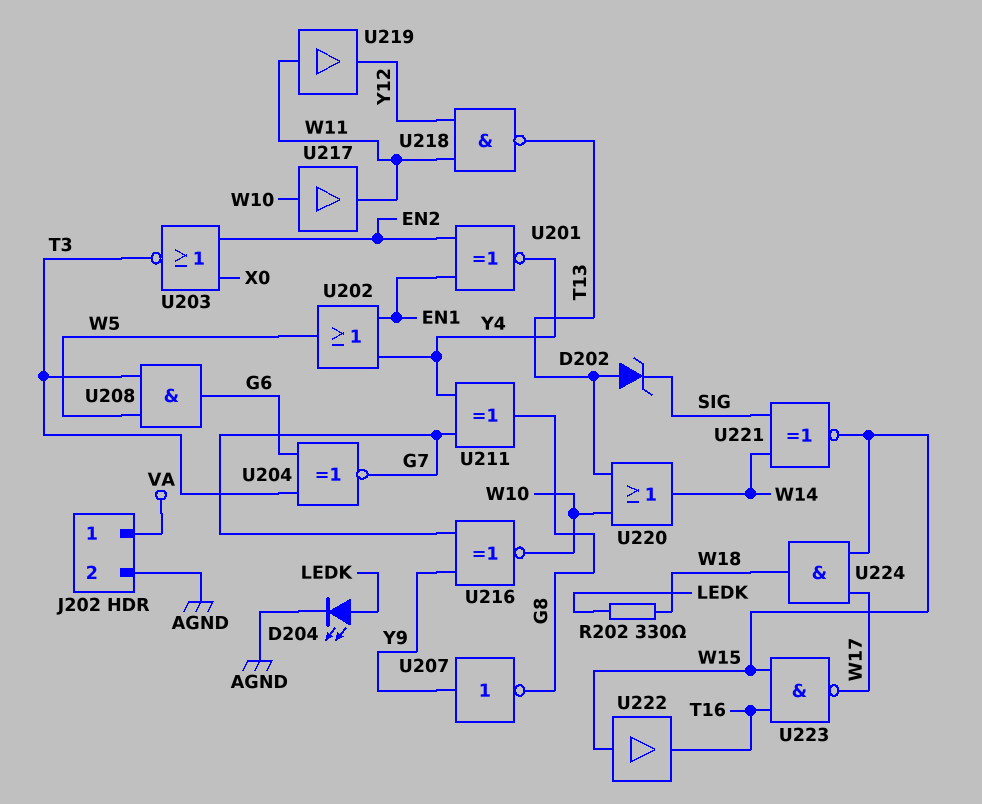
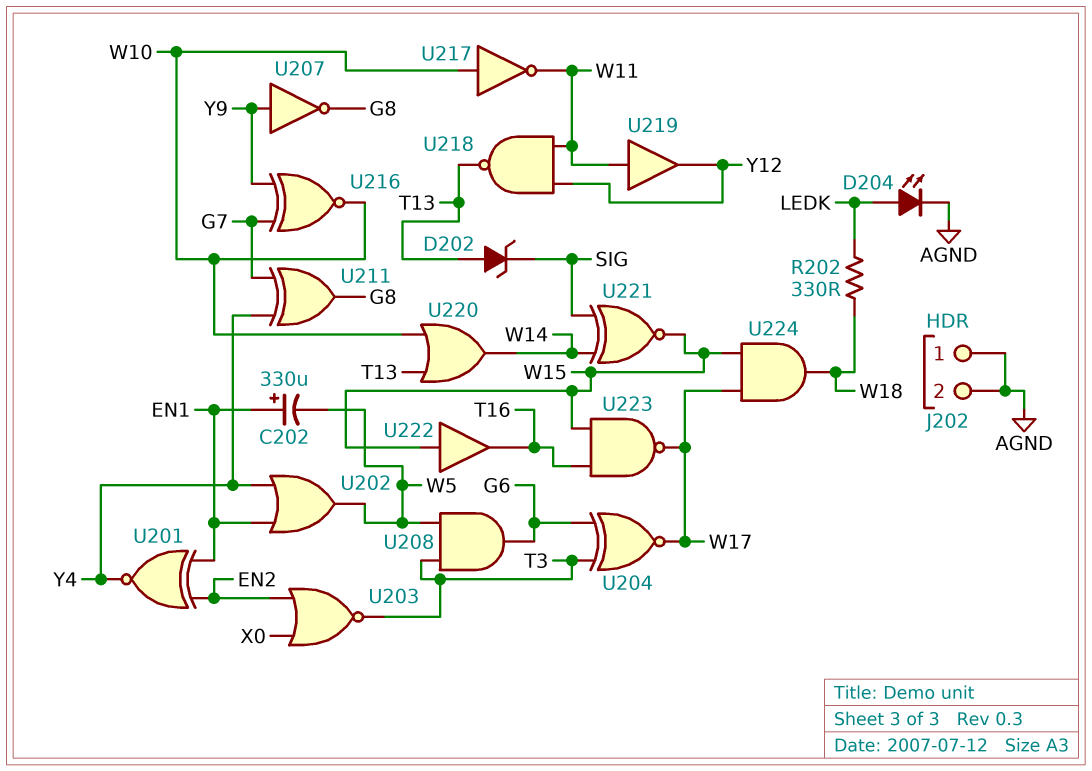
C202: none -> 330uF (plus EN1, minus W5)
J202 pin 1: VA -> AGND
U204: XNOR (in G6, in T3, out G7) -> XNOR (in G6, in T3, out W17)
U217: buffer (in W10, out W11) -> NOT (in W10, out W11)

